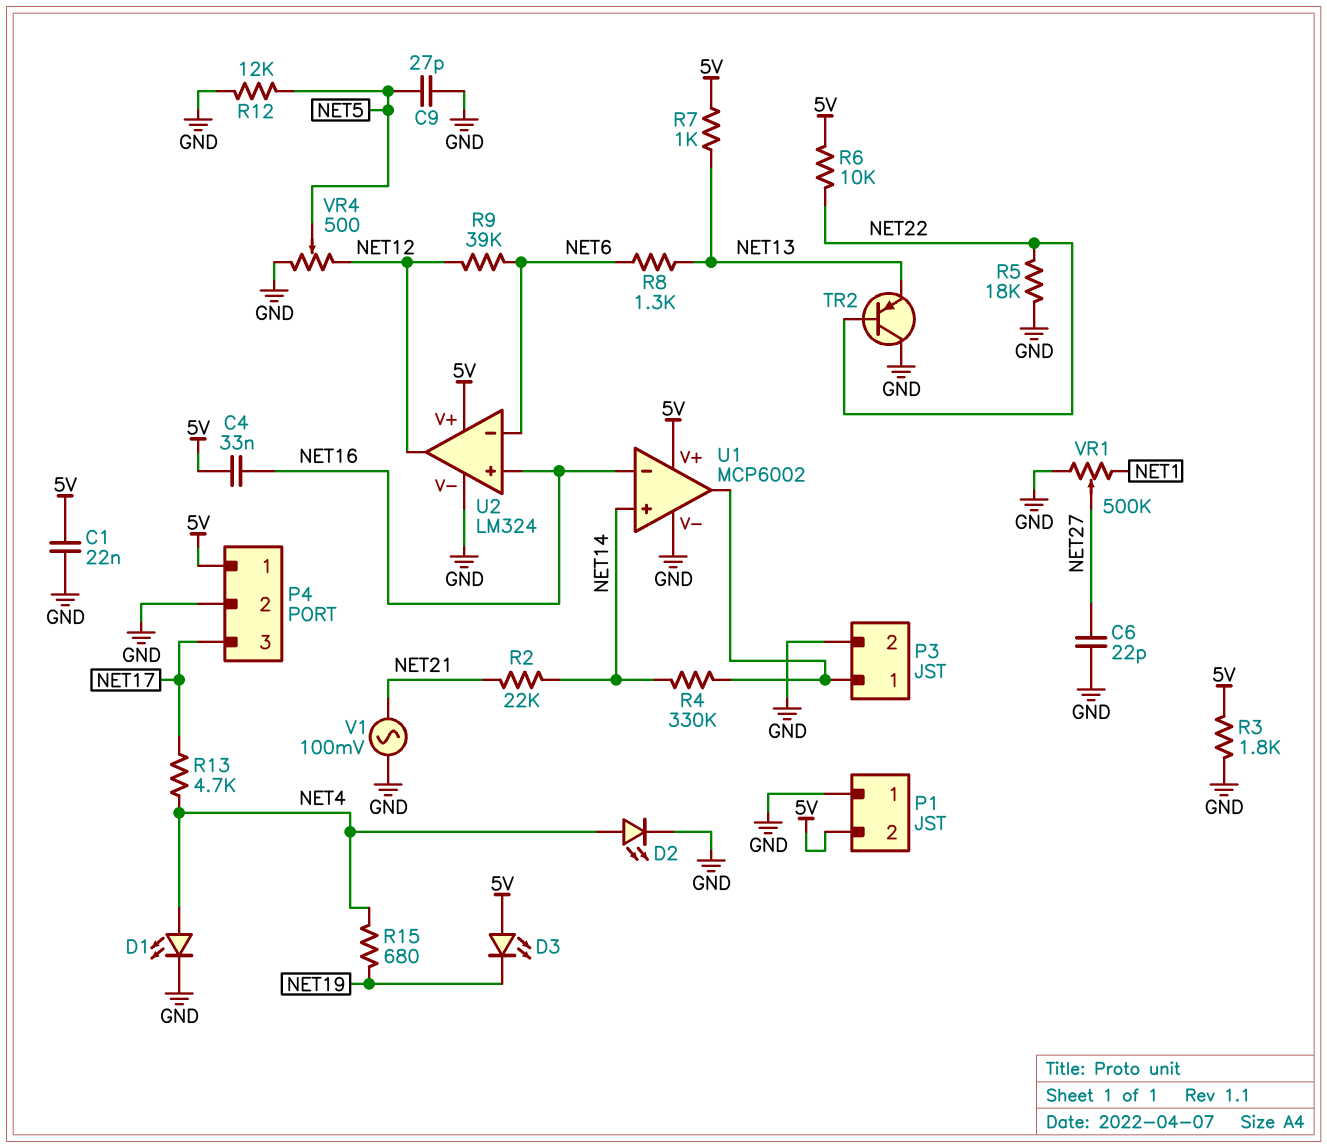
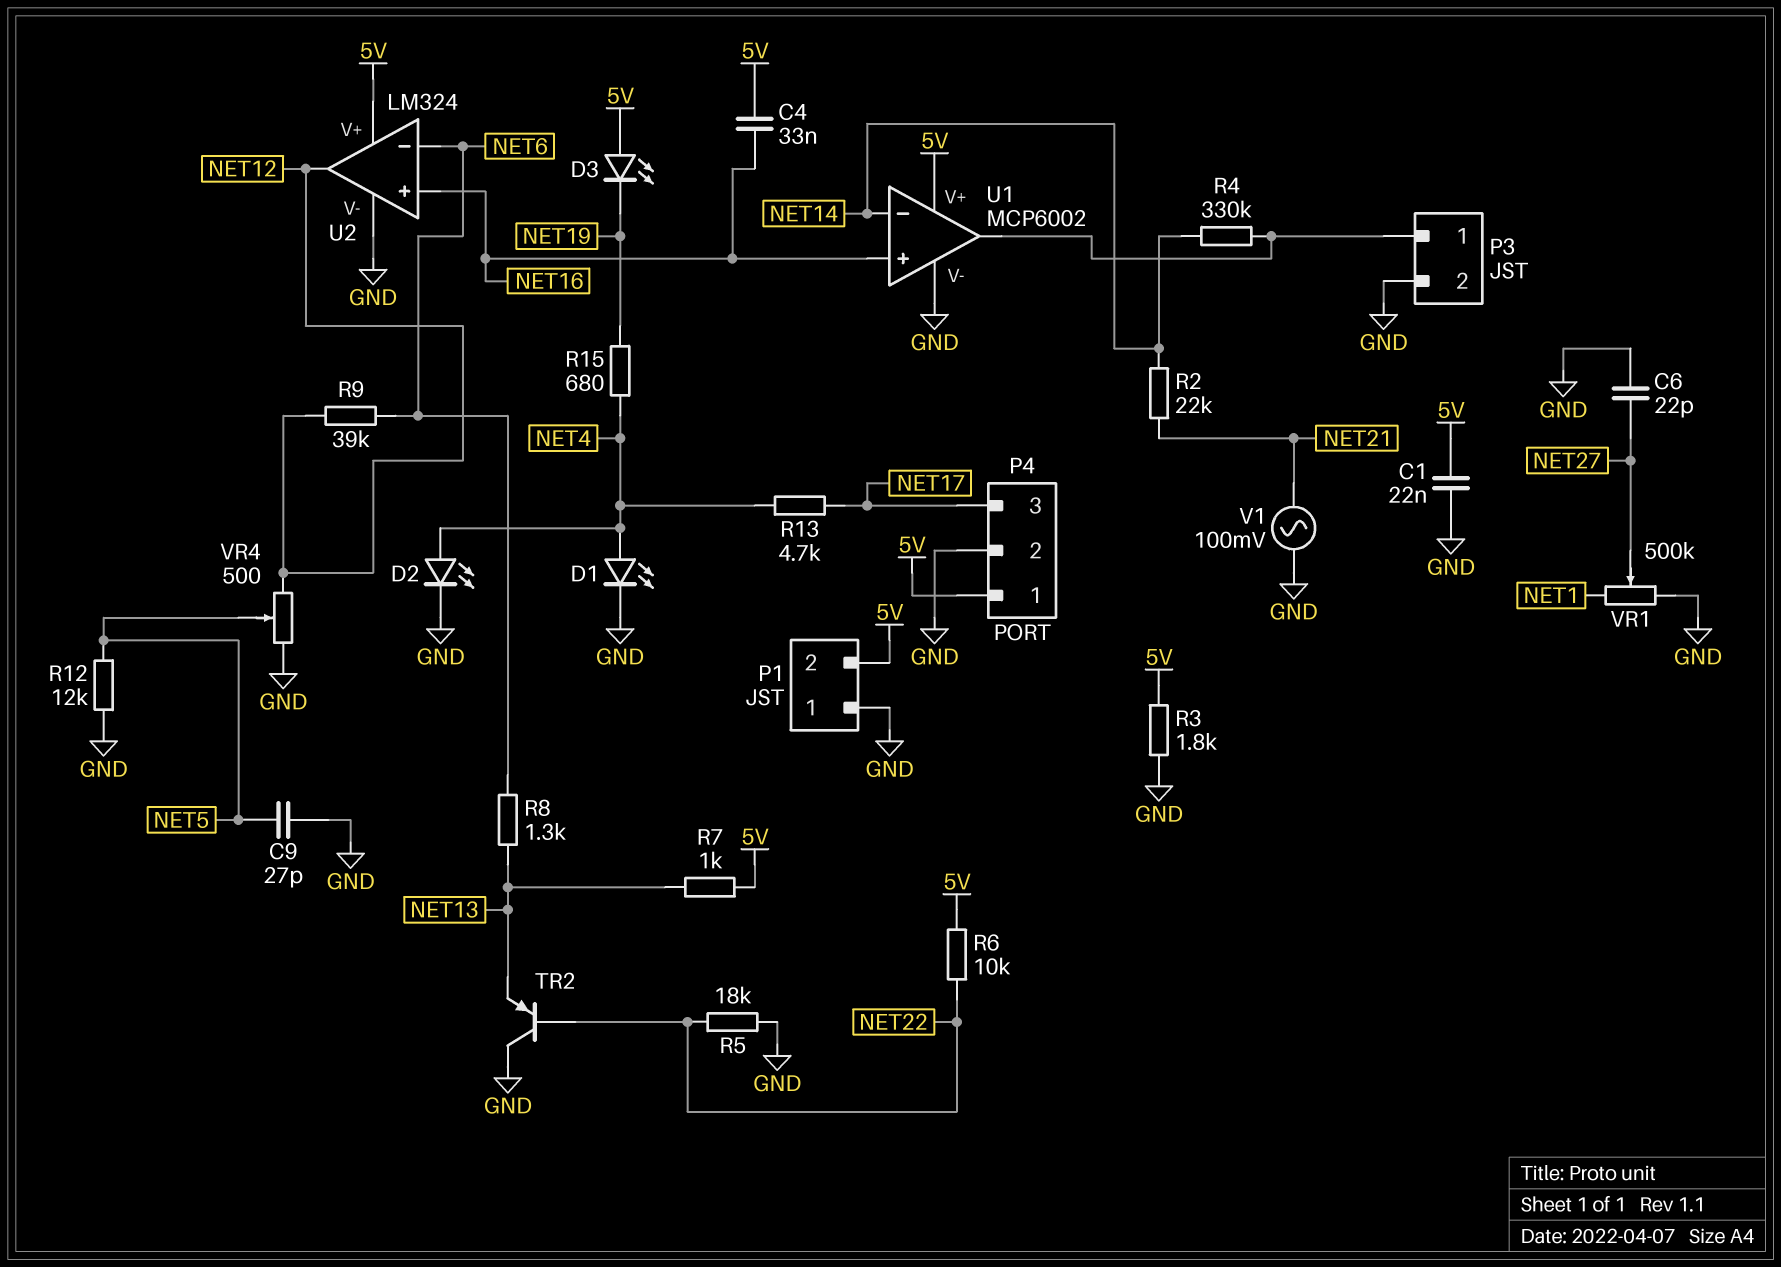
U1 pin in+: NET14 -> NET16
U1 pin in-: NET16 -> NET14

